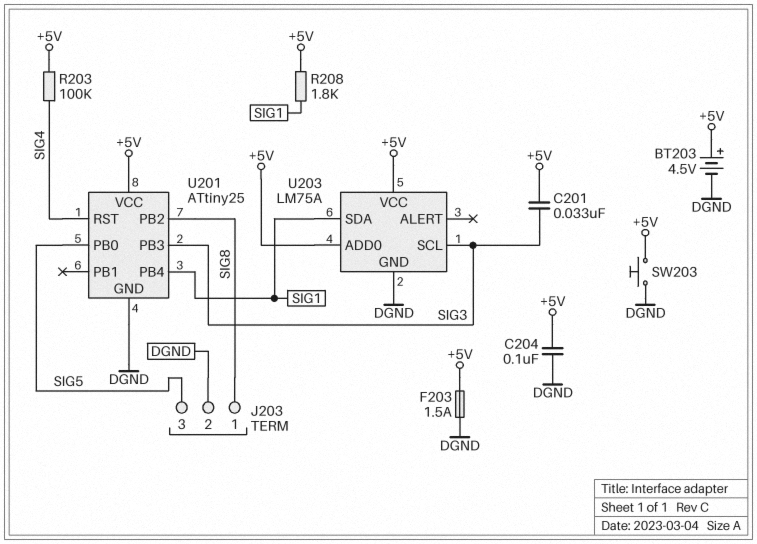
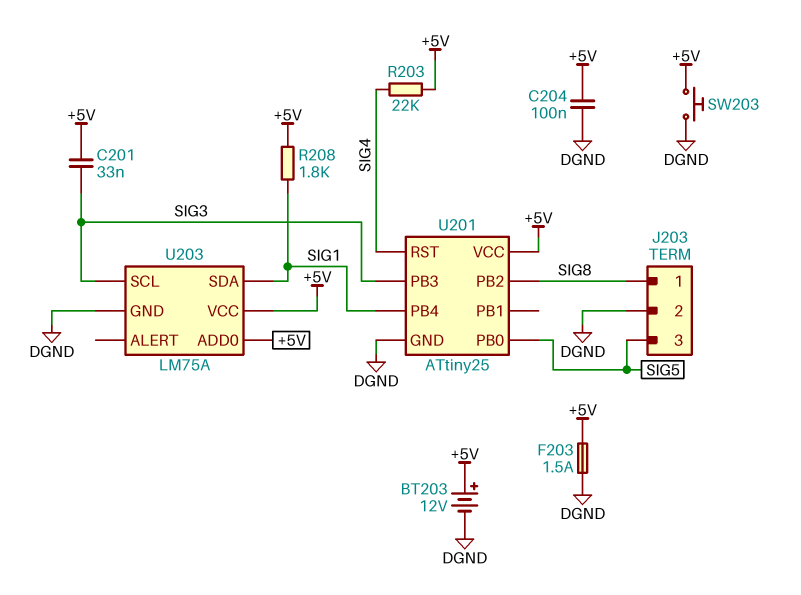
BT203: 4.5V (plus +5V, minus DGND) -> 12V (plus +5V, minus DGND)
R203: 100k (+5V, SIG4) -> 22k (+5V, SIG4)

